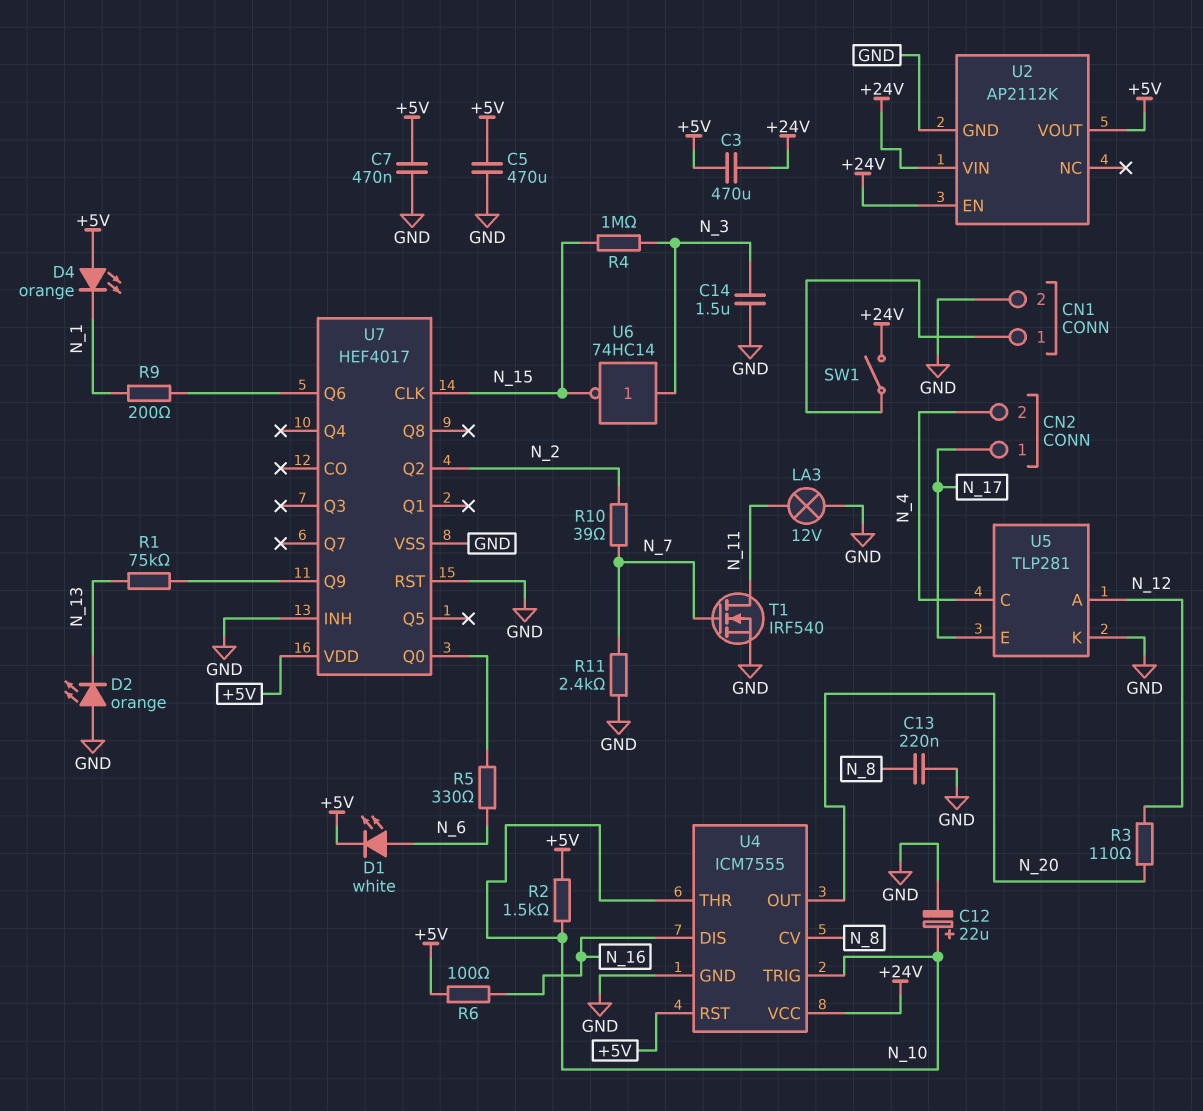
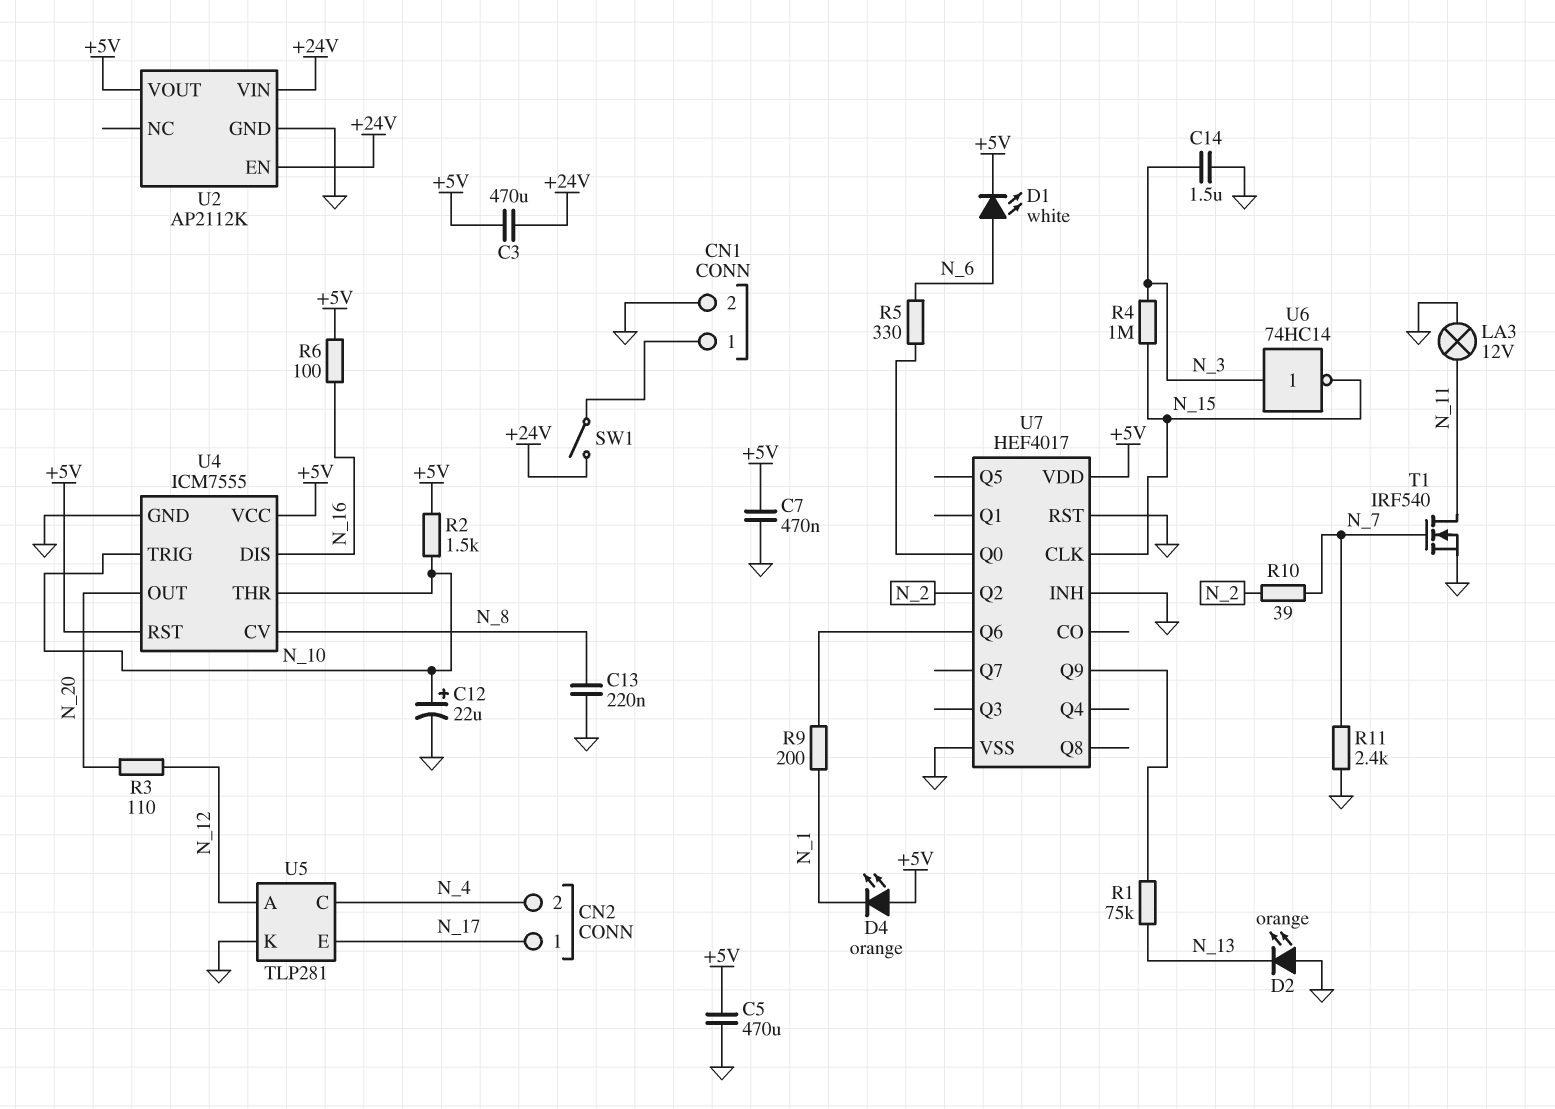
U4 pin VCC: +24V -> +5V

